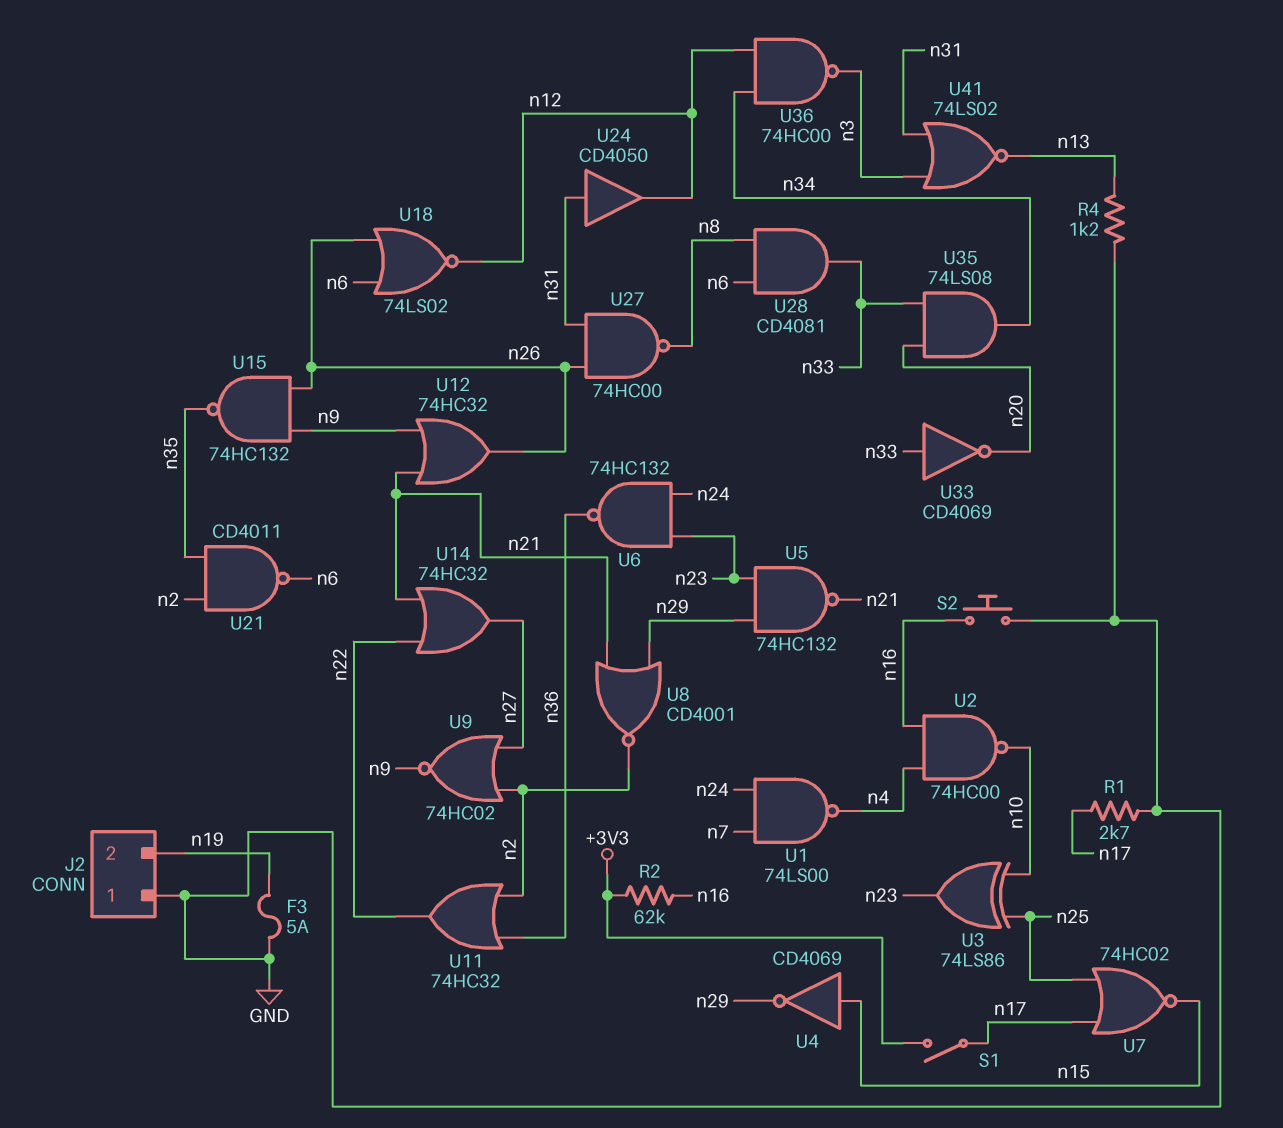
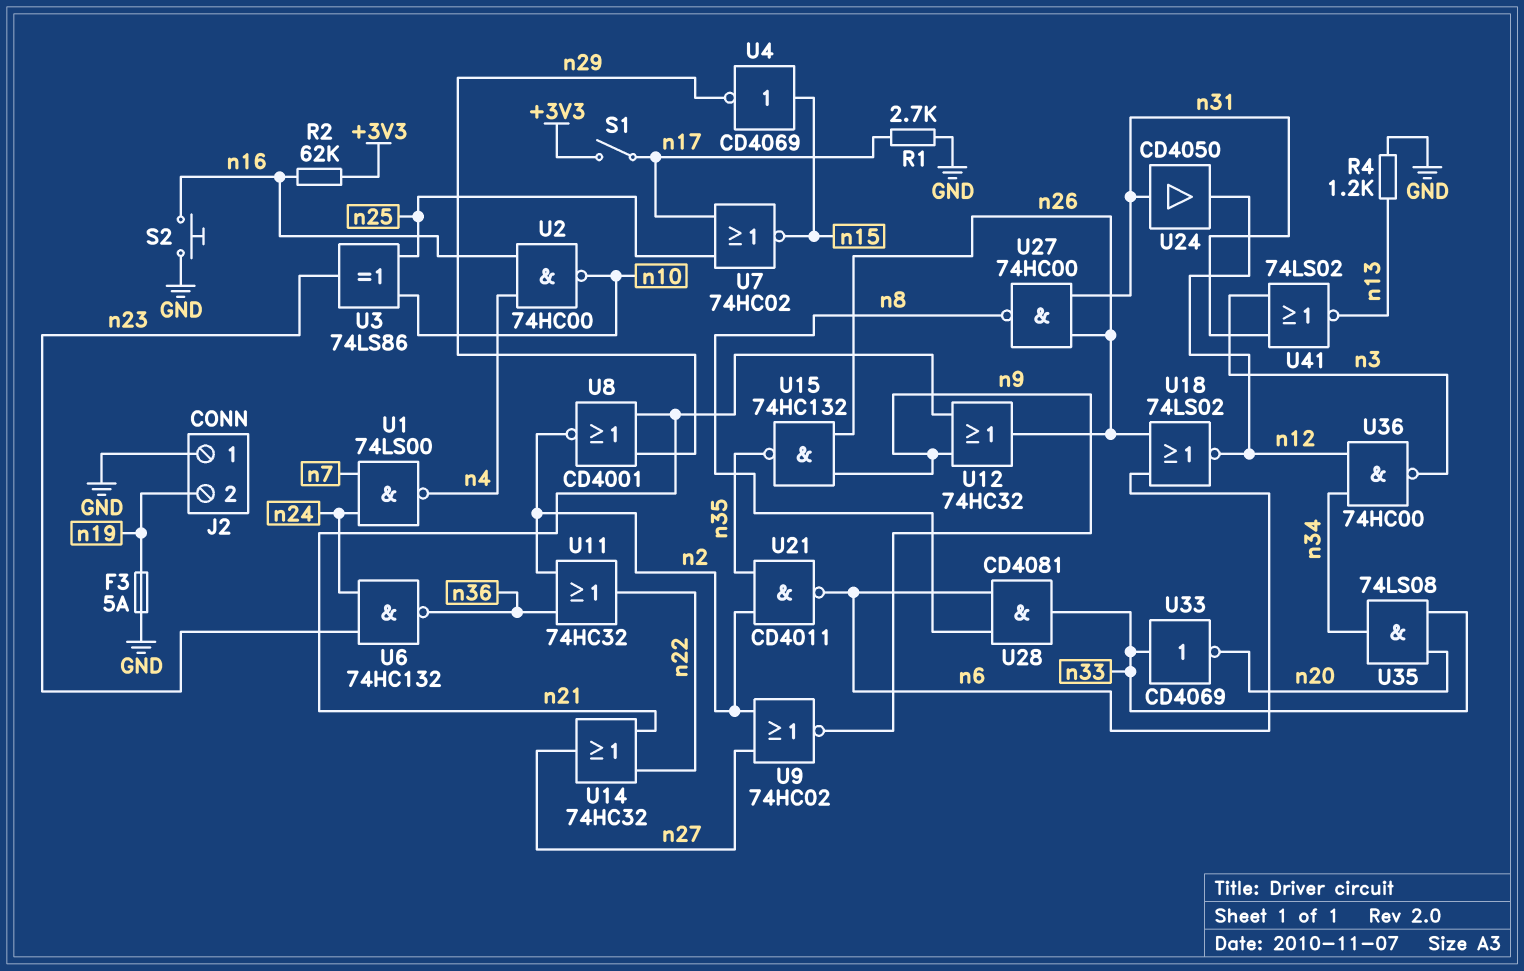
U5: NAND 74HC132 (in n23, in n29, out n21) -> none

